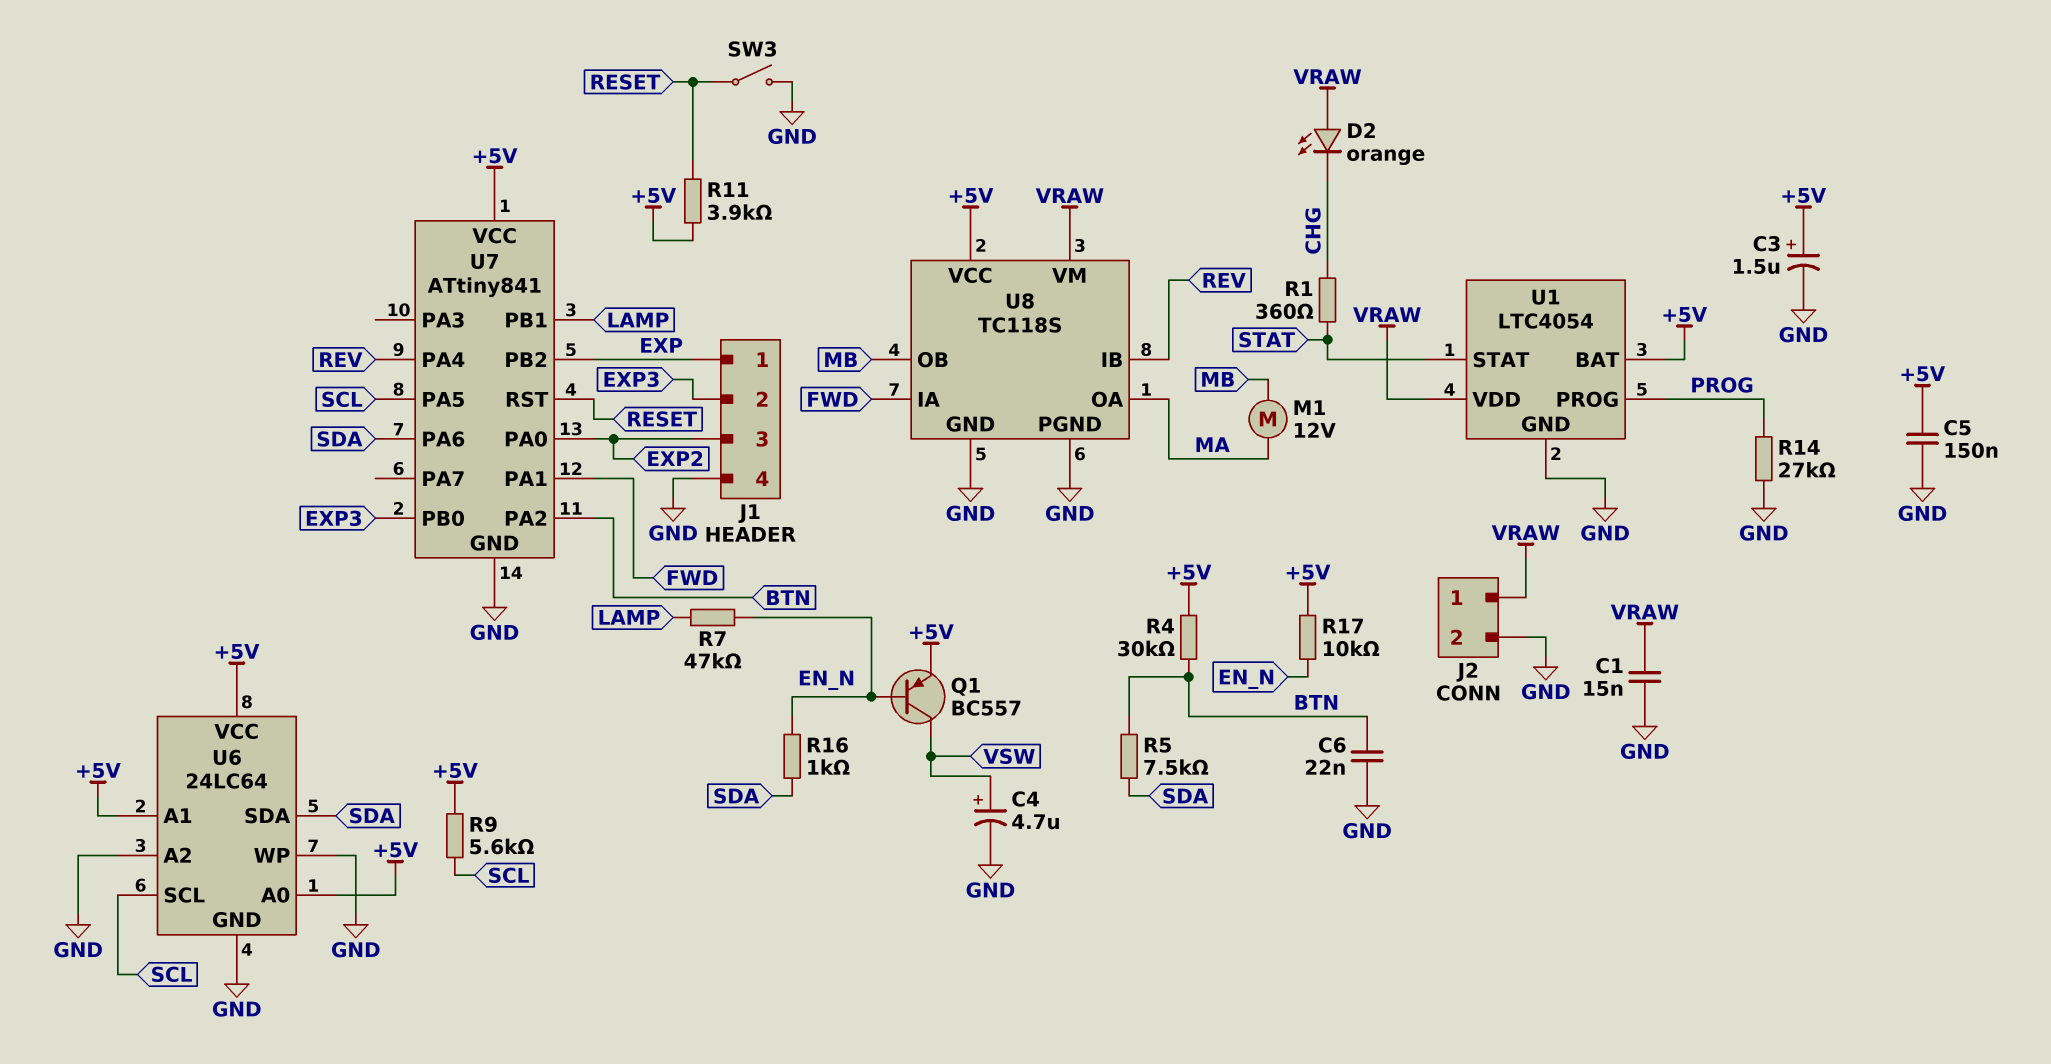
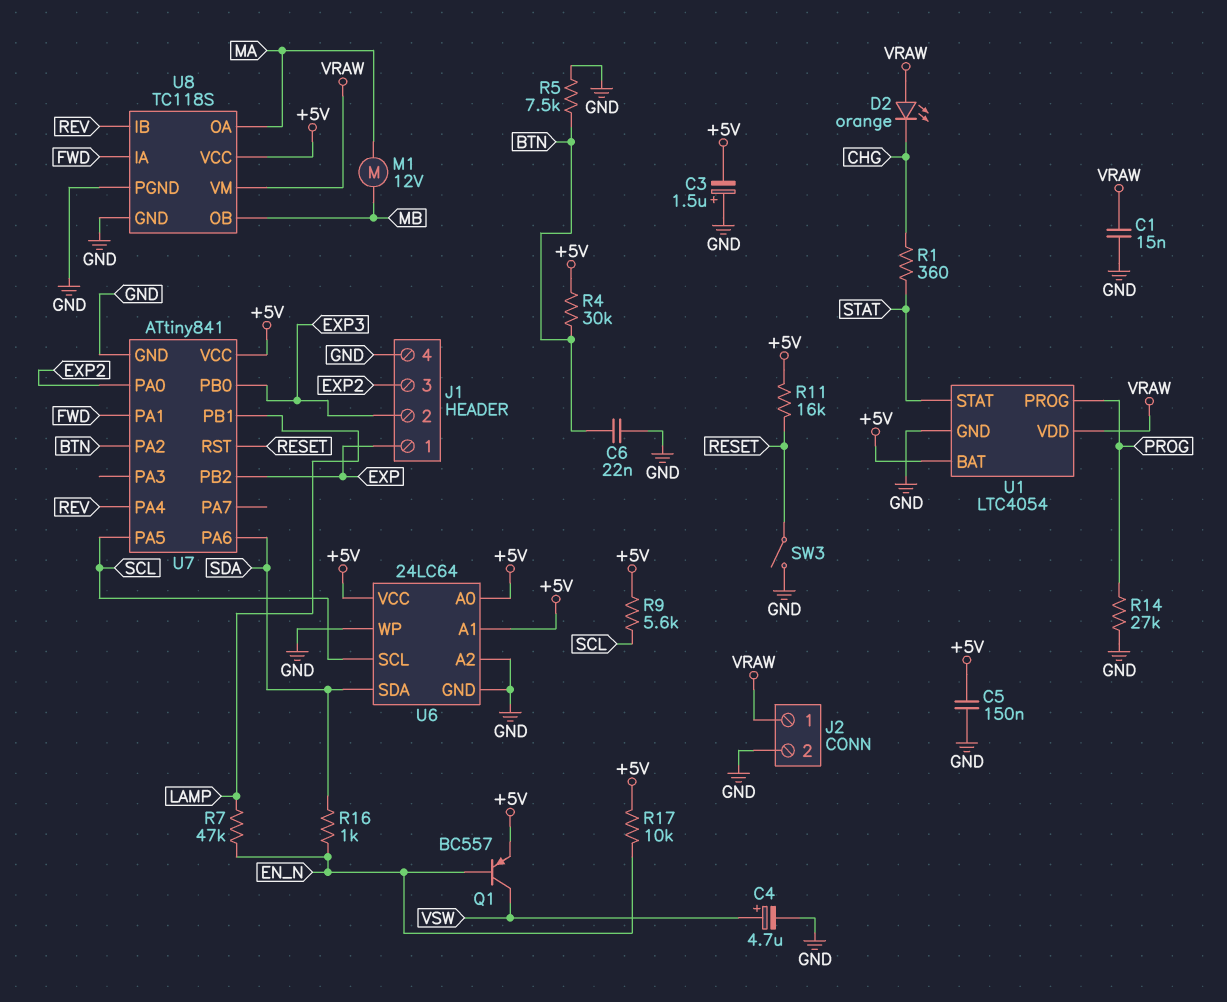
C3: 1.5uF (plus +5V, minus GND) -> 1.5uF (plus GND, minus +5V)
R5: 7.5k (BTN, SDA) -> 7.5k (BTN, GND)
R11: 3.9k (+5V, RESET) -> 16k (+5V, RESET)

